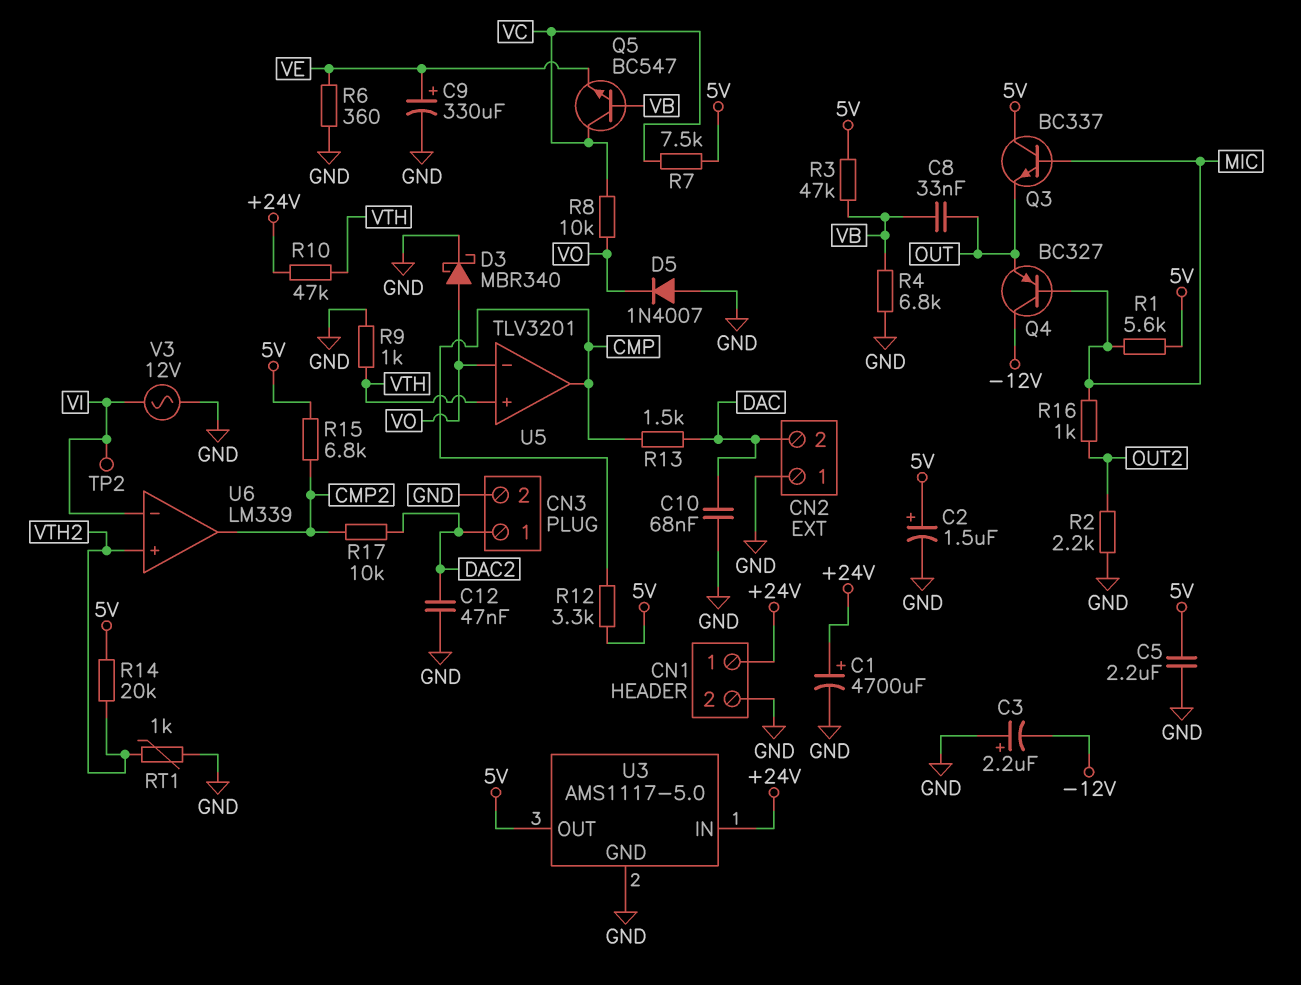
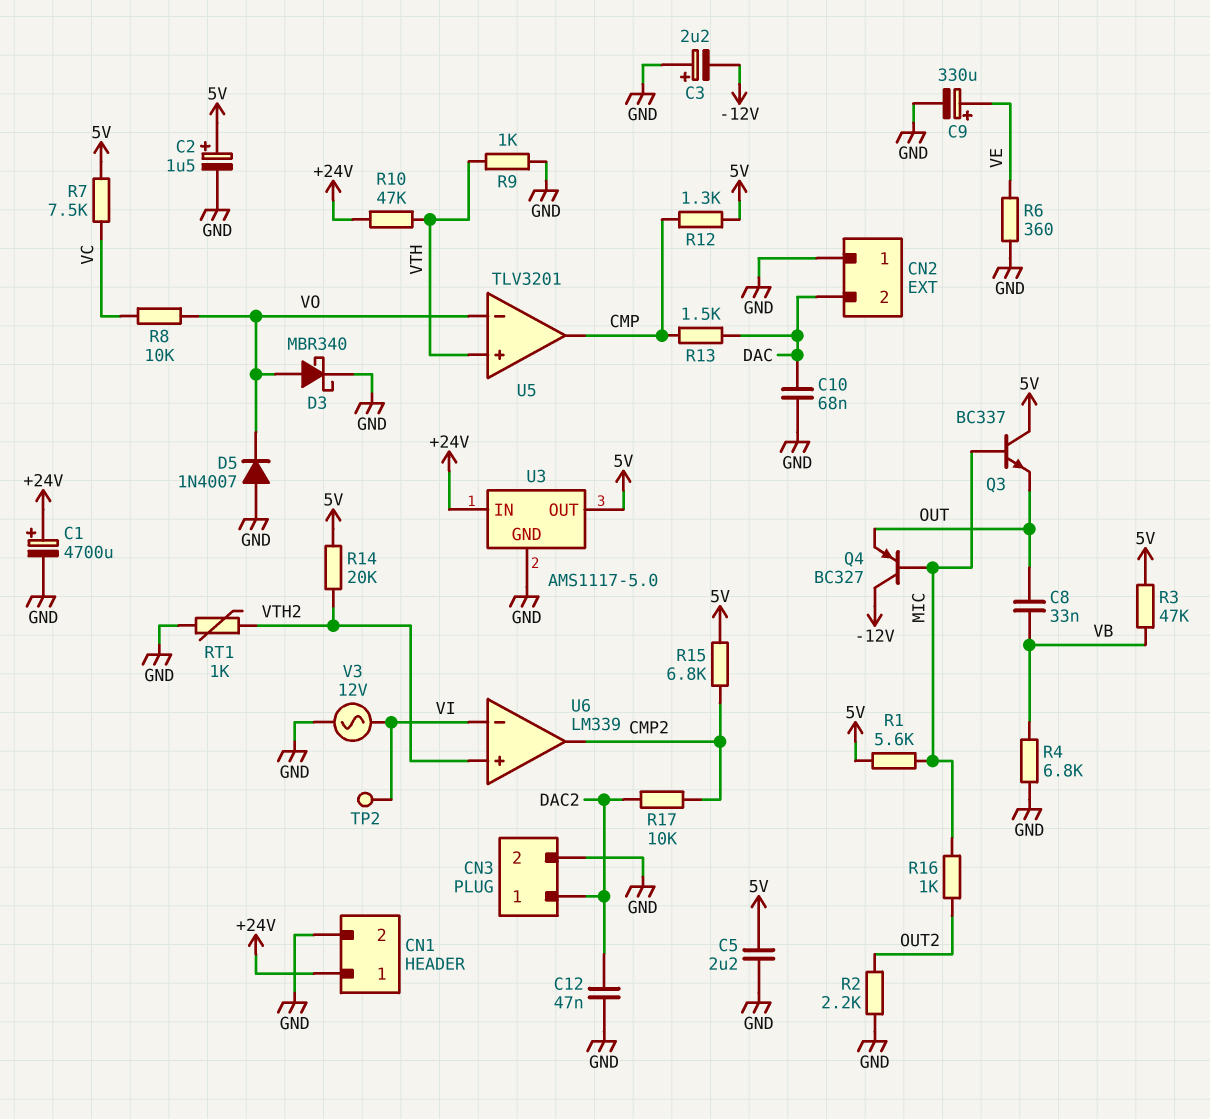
Q5: NPN BC547 (B VB, C VC, E VE) -> none
R12: 3.3k (5V, CMP) -> 1.3k (5V, CMP)

